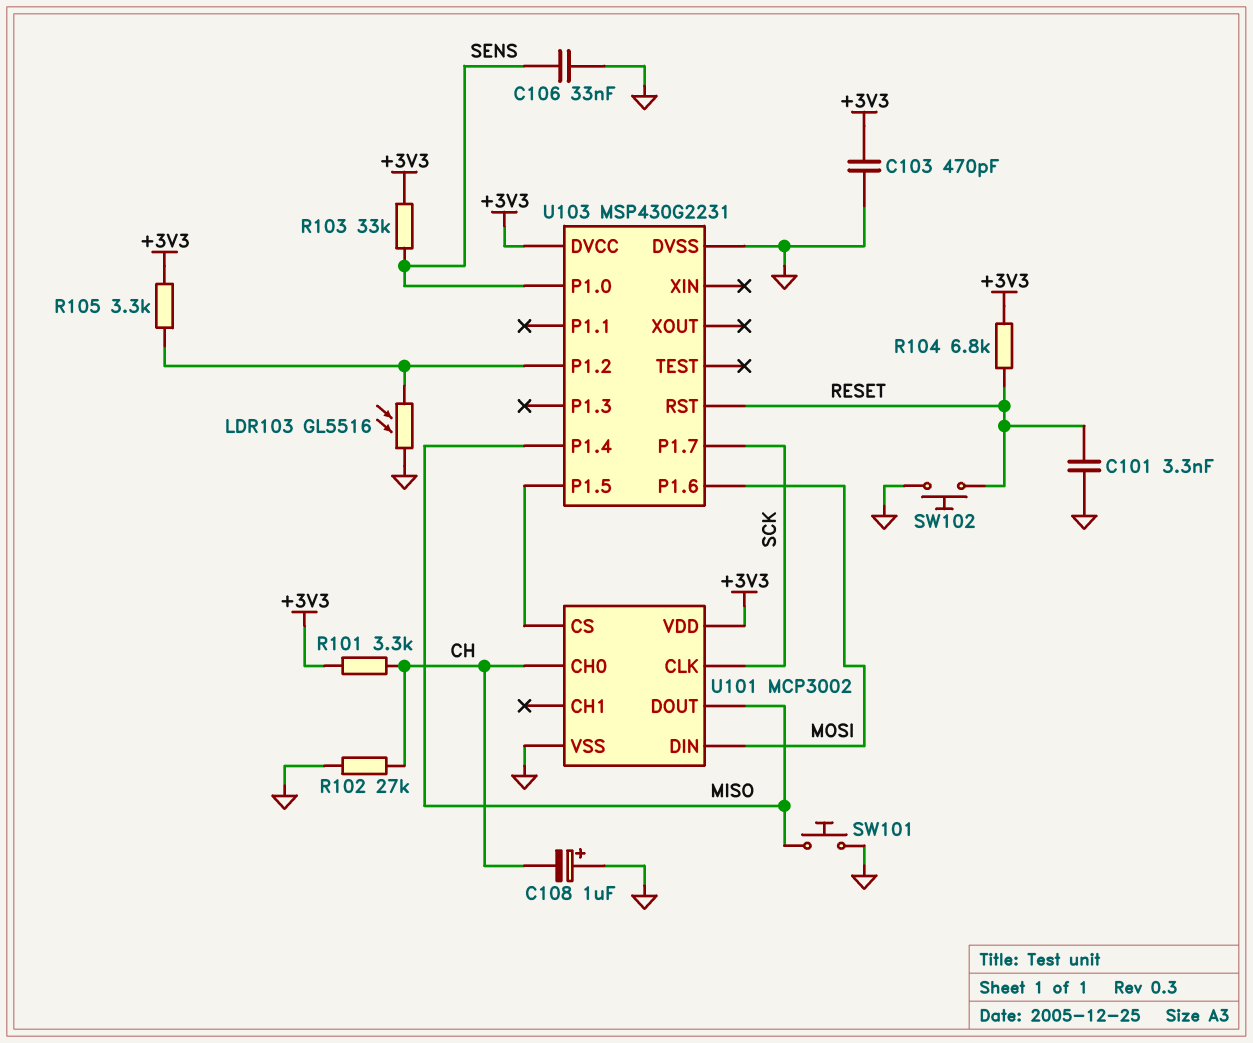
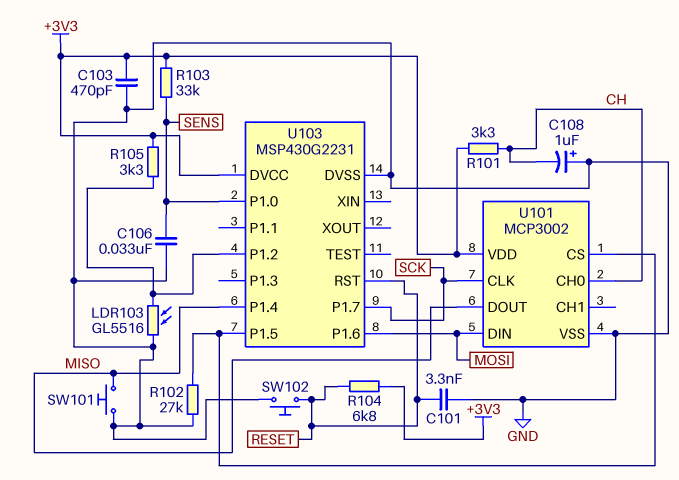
R102: 27k (CH, GND) -> 27k (GND, U101/CS)

